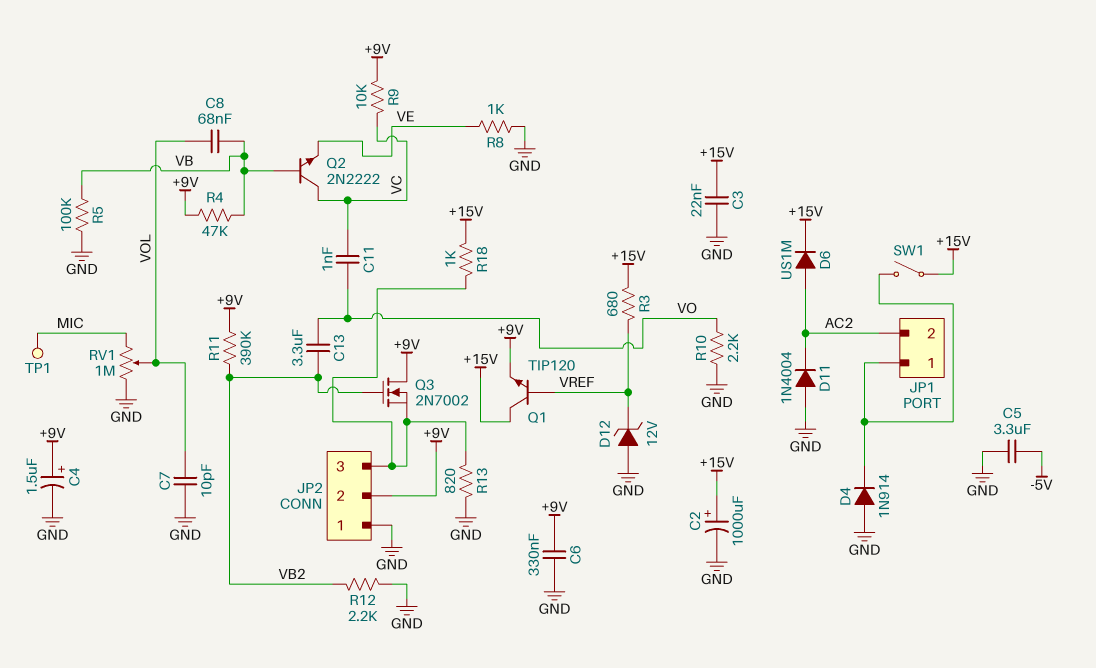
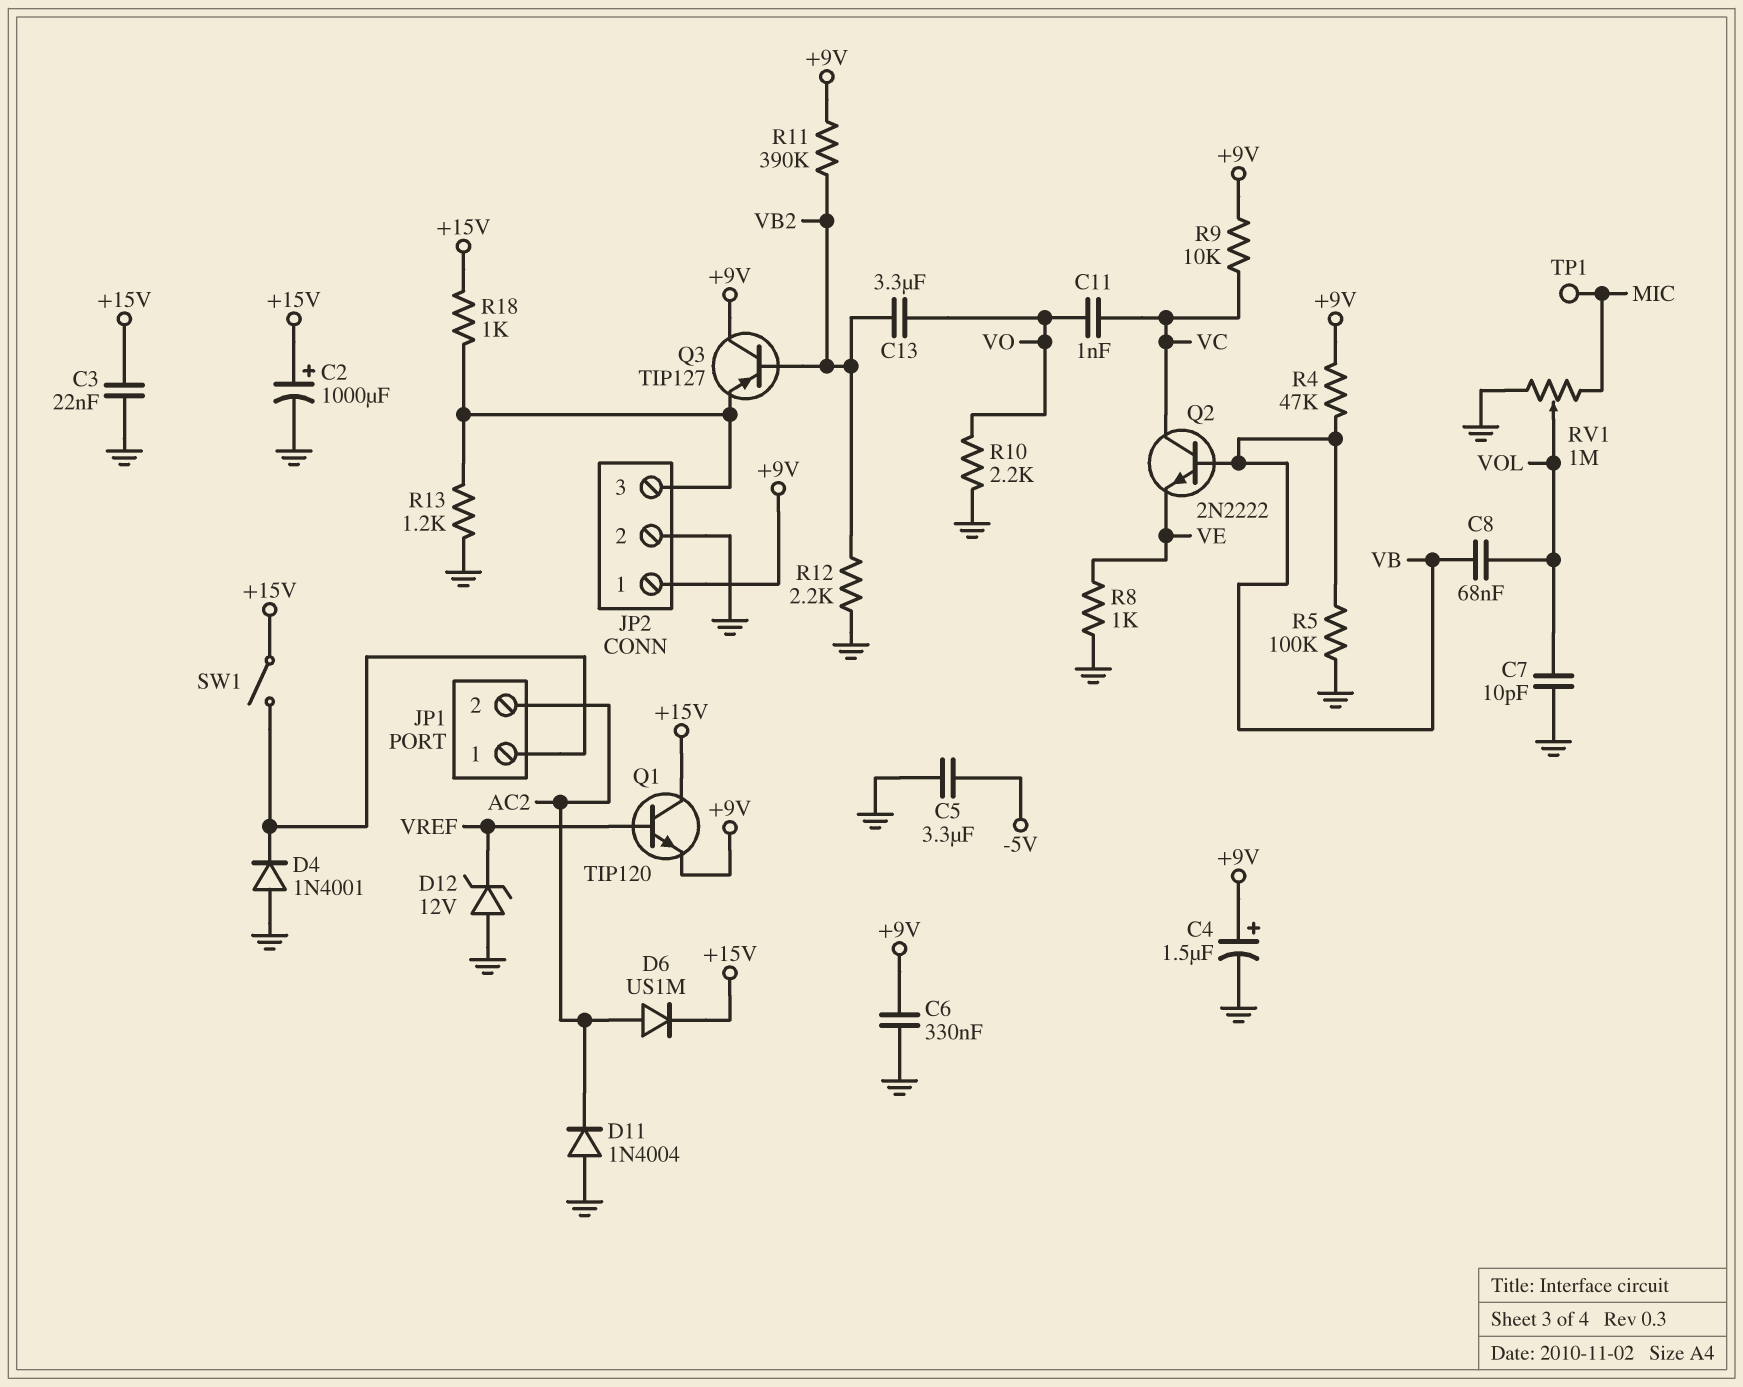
D4: diode 1N914 (A GND, K JP1/1) -> diode 1N4001 (A GND, K JP1/1)
JP2 pin 1: GND -> +9V
JP2 pin 2: +9V -> GND
Q3: NMOS 2N7002 (G VB2, D +9V, S JP2/3) -> PNP TIP127 (B VB2, C +9V, E JP2/3)
R3: 680 (+15V, VREF) -> none
R13: 820 (GND, JP2/3) -> 1.2k (GND, JP2/3)

